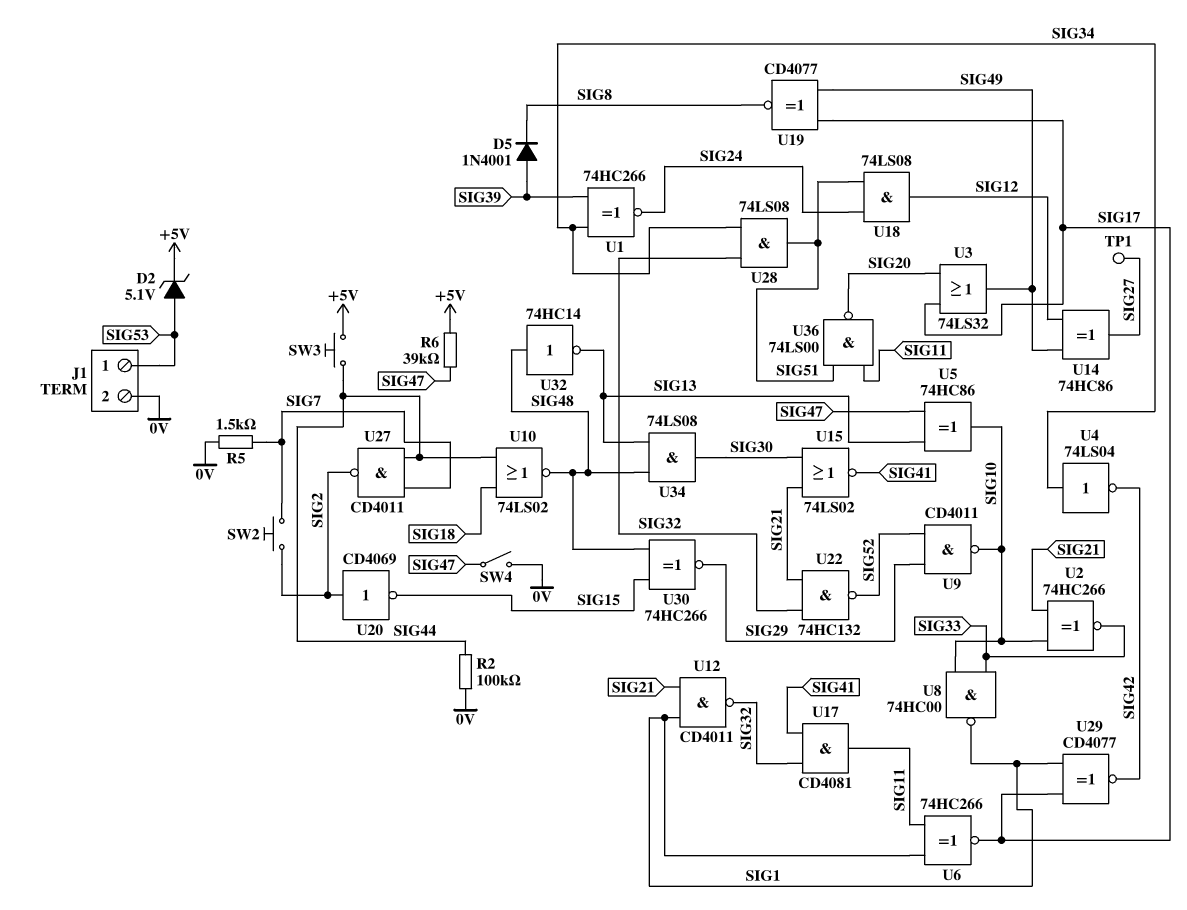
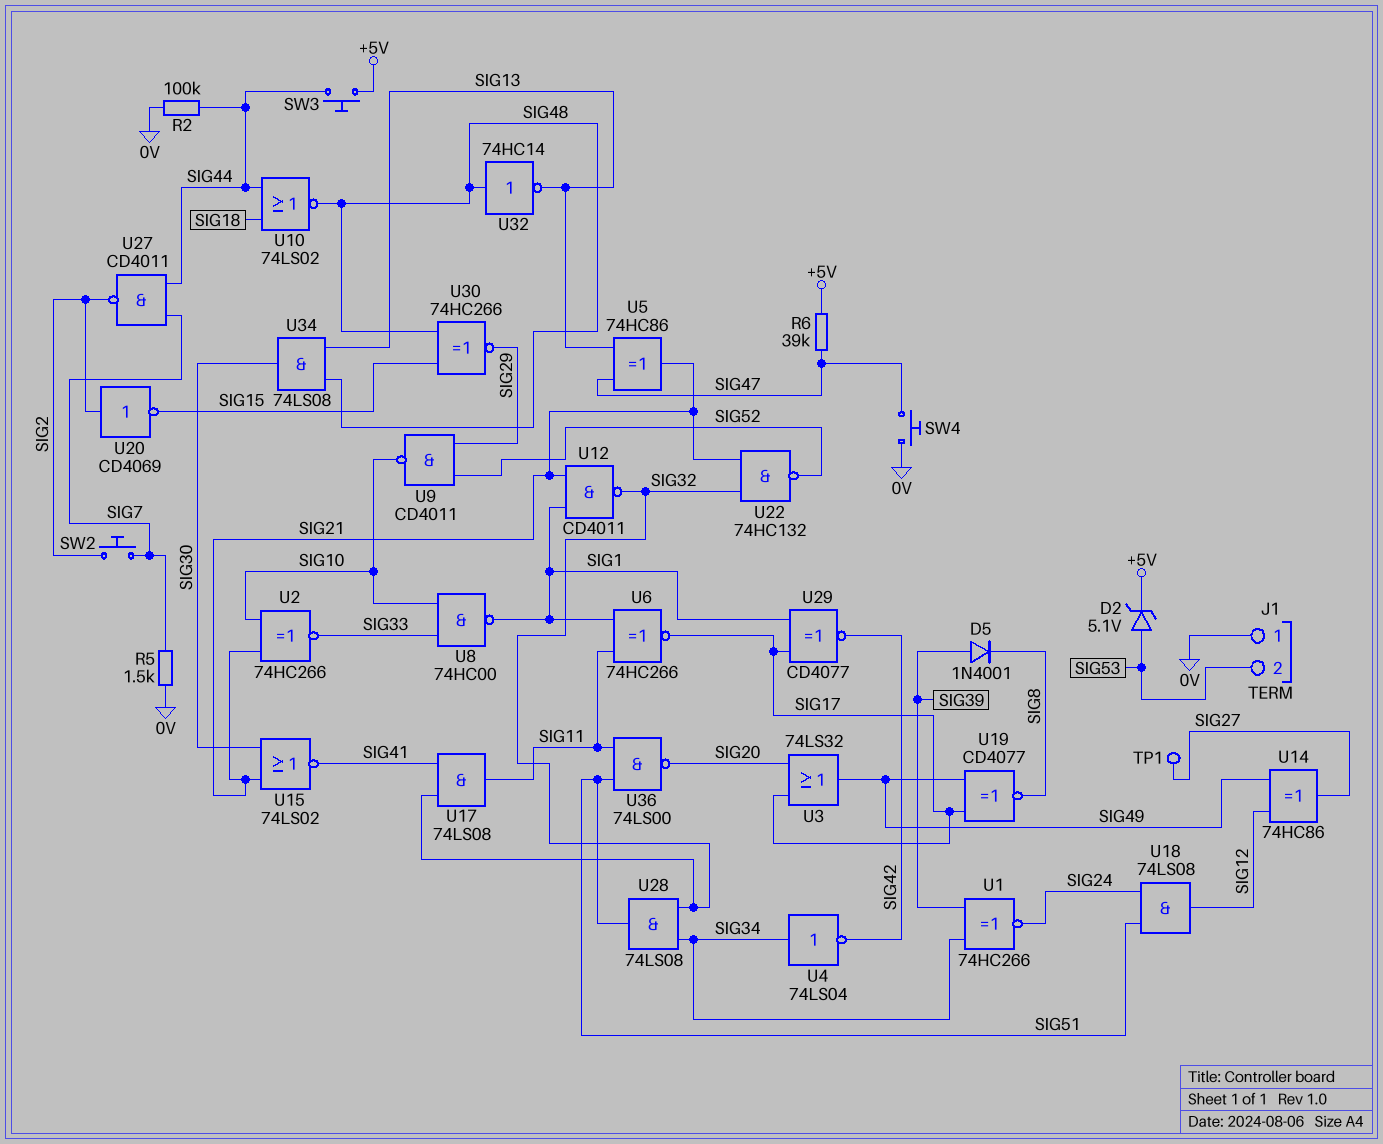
J1 pin 1: SIG53 -> 0V
J1 pin 2: 0V -> SIG53
SW4: switch (0V, SIG47) -> button (0V, SIG47)
U5: XOR 74HC86 (in SIG13, in SIG47, out SIG10) -> XOR 74HC86 (in SIG13, in SIG47, out SIG21)
U17: AND CD4081 (in SIG32, in SIG41, out SIG11) -> AND 74LS08 (in SIG32, in SIG41, out SIG11)

